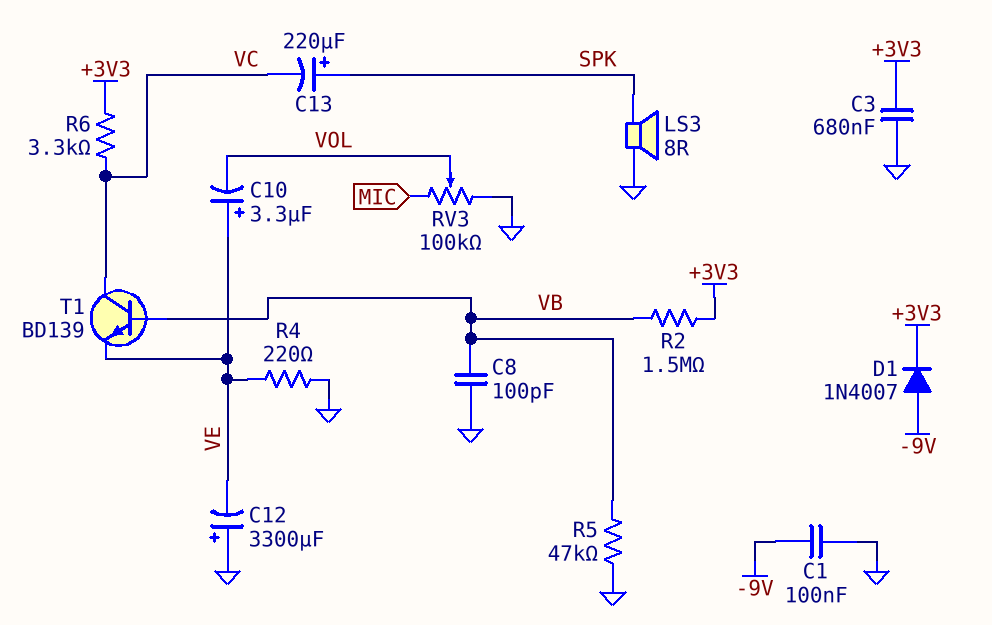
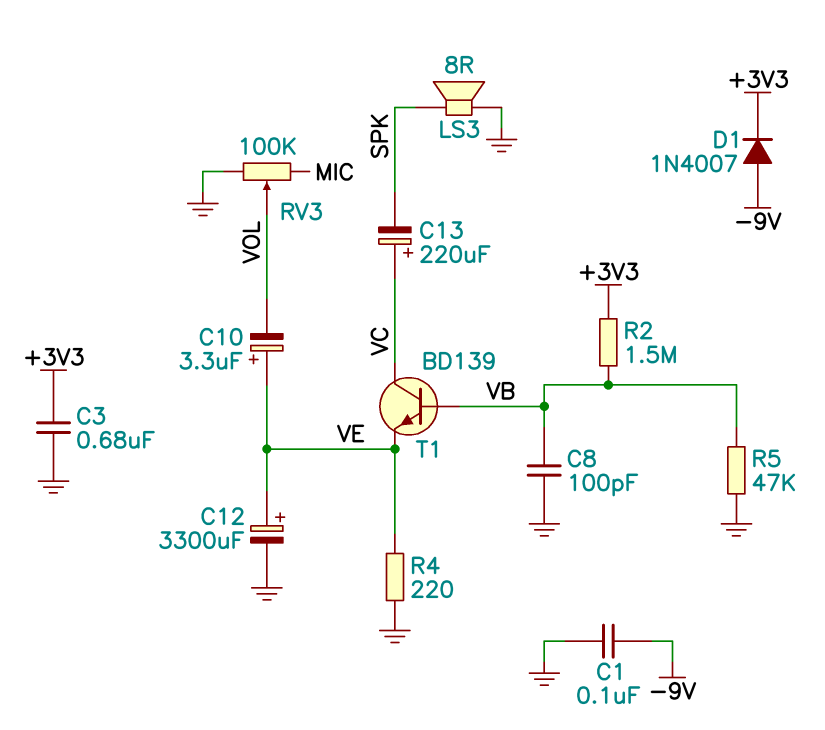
C12: 3300uF (plus GND, minus VE) -> 3300uF (plus VE, minus GND)
C13: 220uF (plus SPK, minus VC) -> 220uF (plus VC, minus SPK)
R6: 3.3k (+3V3, VC) -> none

